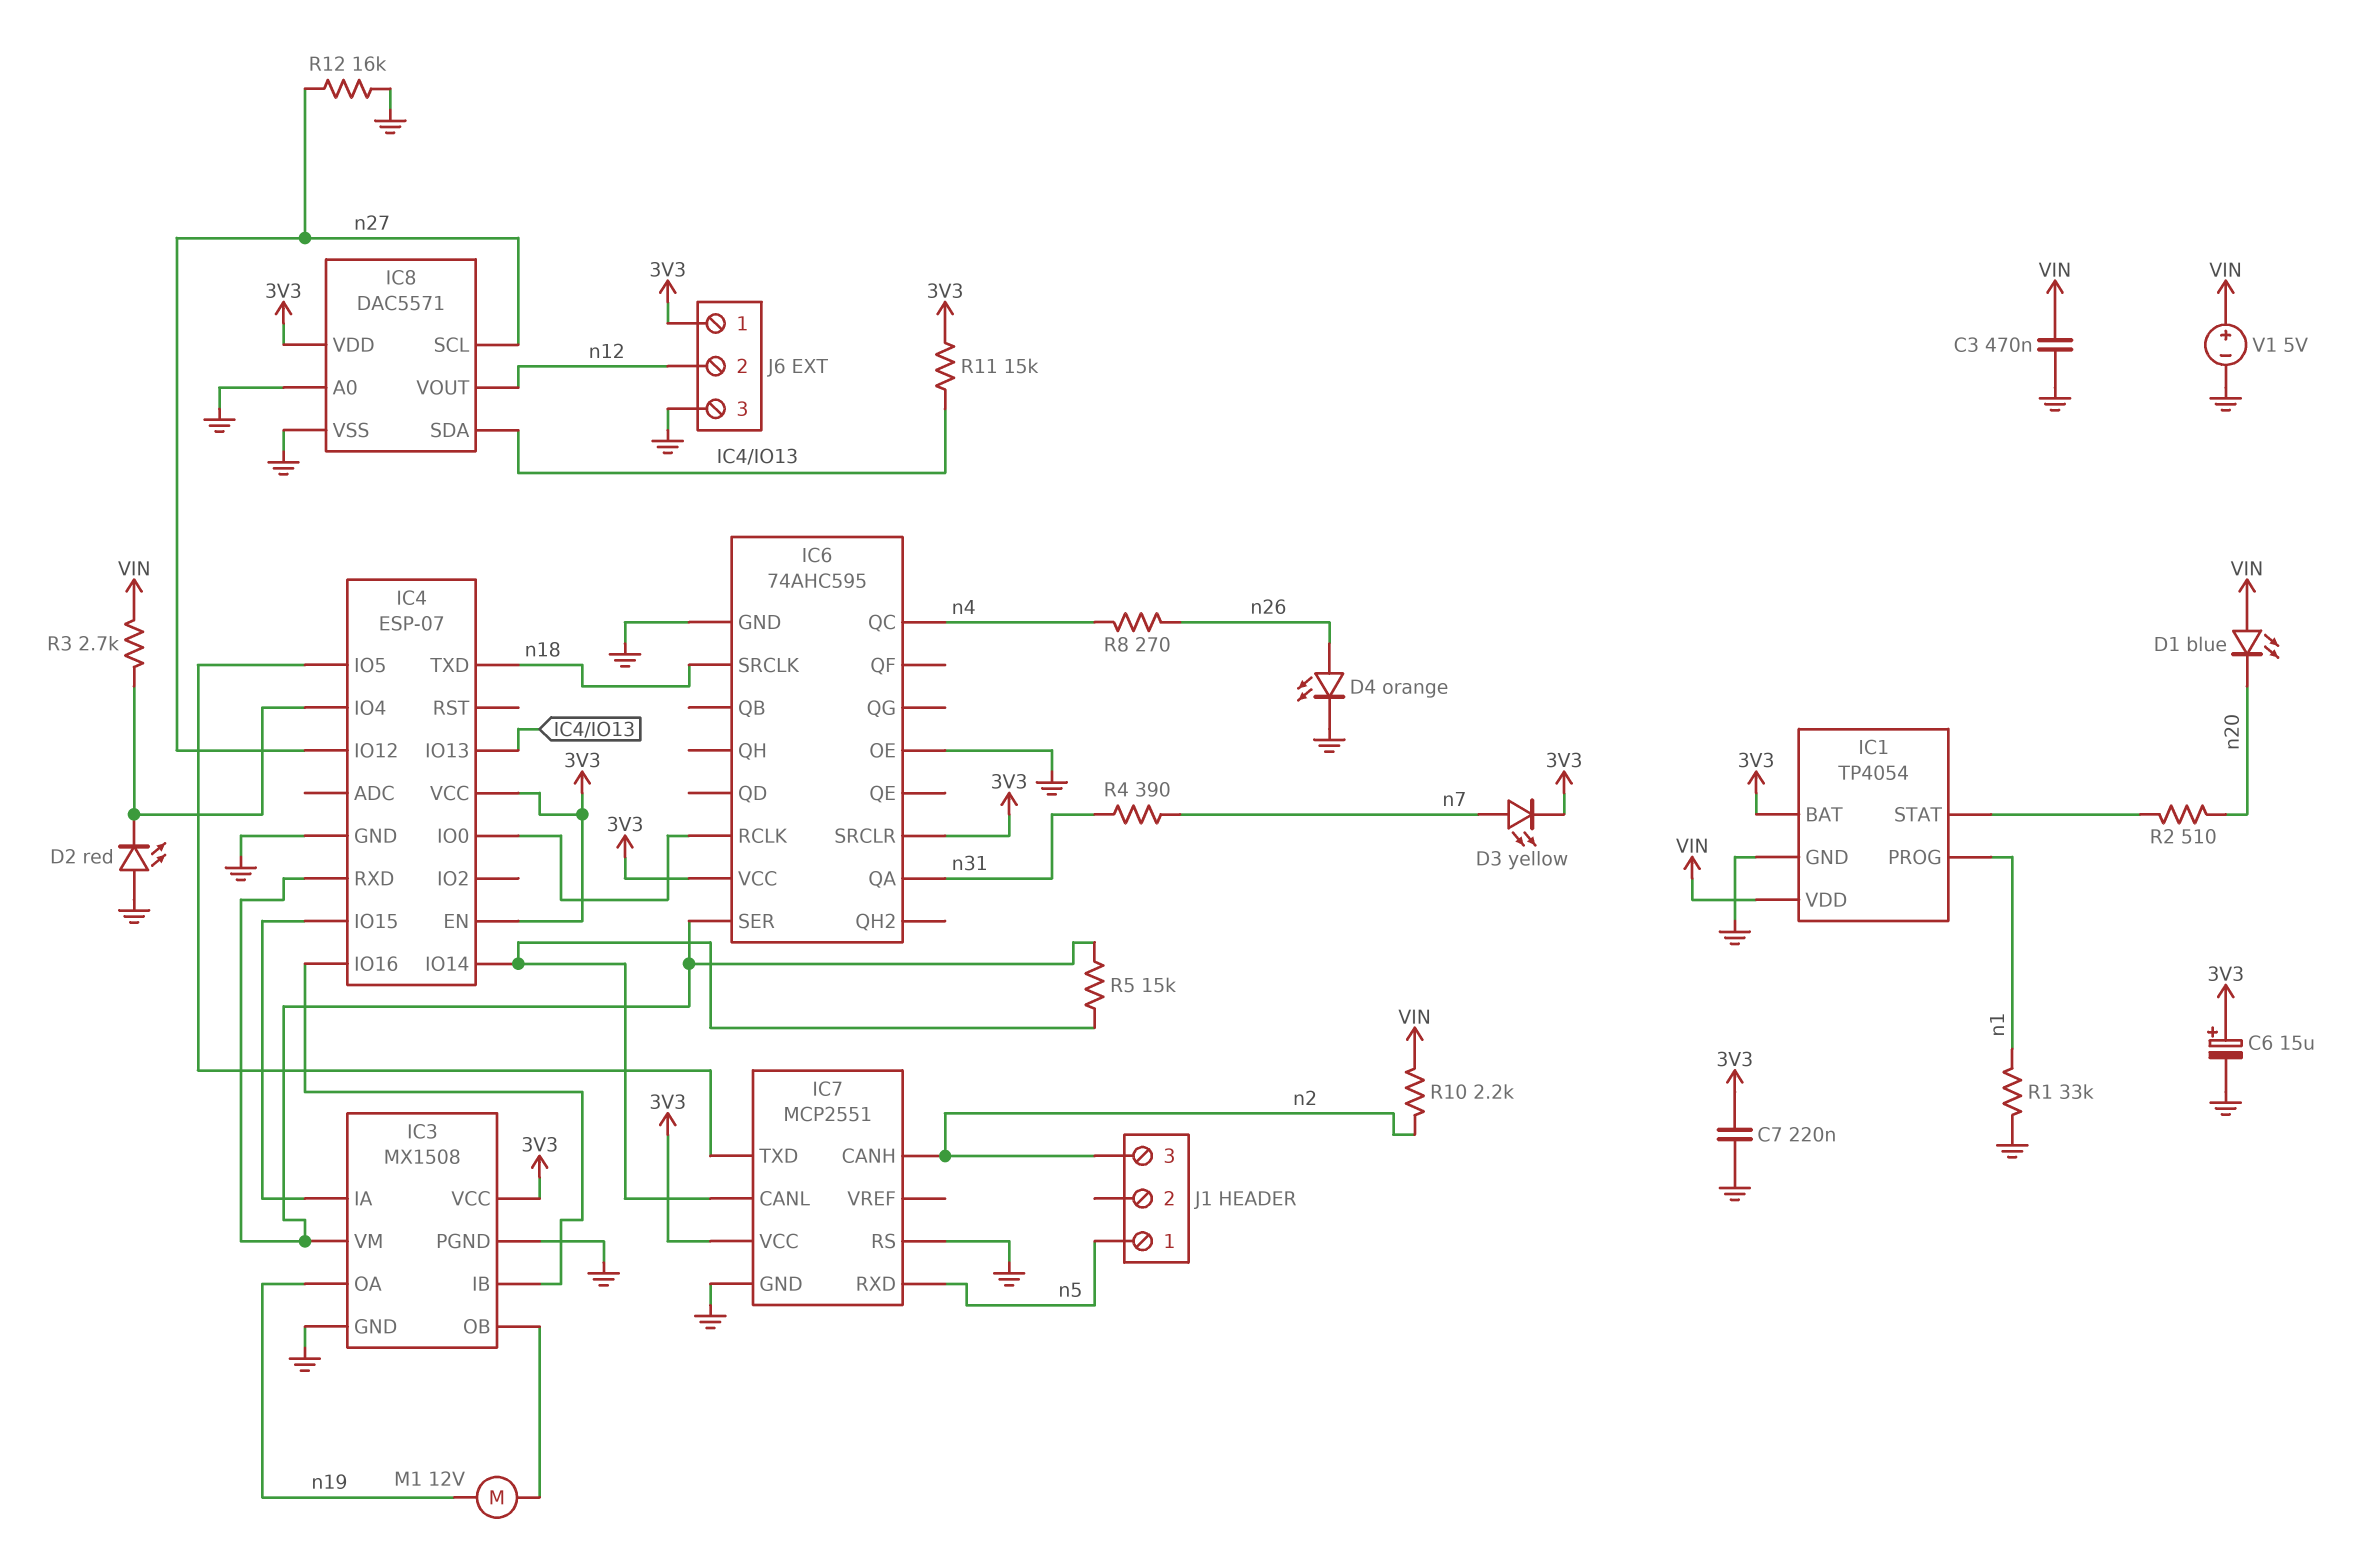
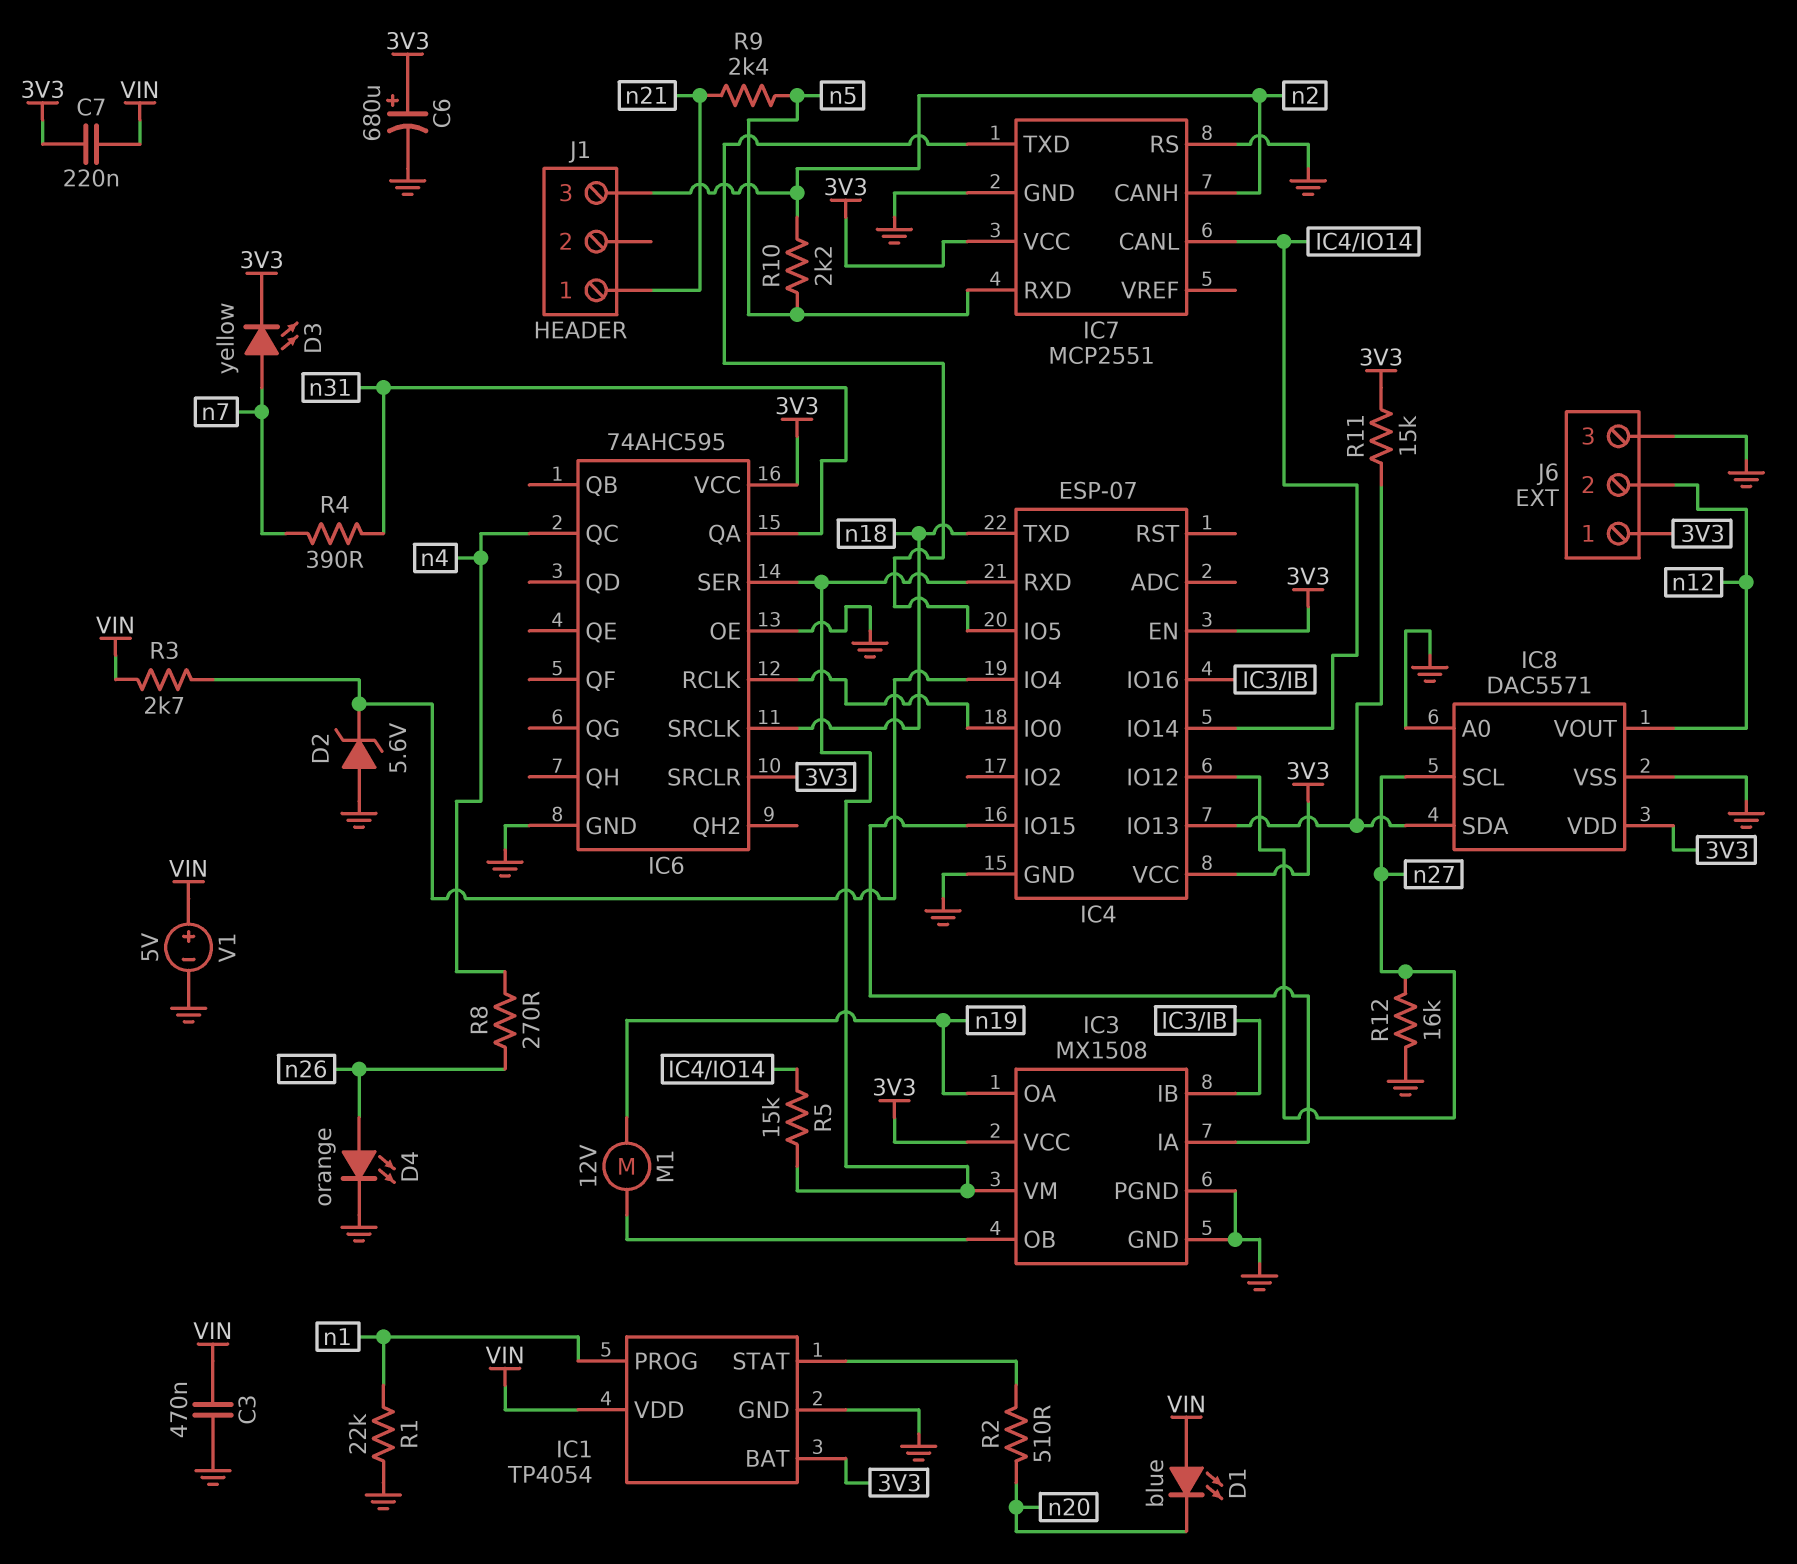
C6: 15uF (plus 3V3, minus GND) -> 680uF (plus 3V3, minus GND)
C7: 220nF (3V3, GND) -> 220nF (3V3, VIN)
D2: LED red (A GND, K IC4/IO4) -> zener 5.6V (A GND, K IC4/IO4)
J1 pin 1: n5 -> n21
R1: 33k (GND, n1) -> 22k (GND, n1)
R9: none -> 2.4k (n5, n21)
R10: 2.2k (VIN, n2) -> 2.2k (n2, n5)

